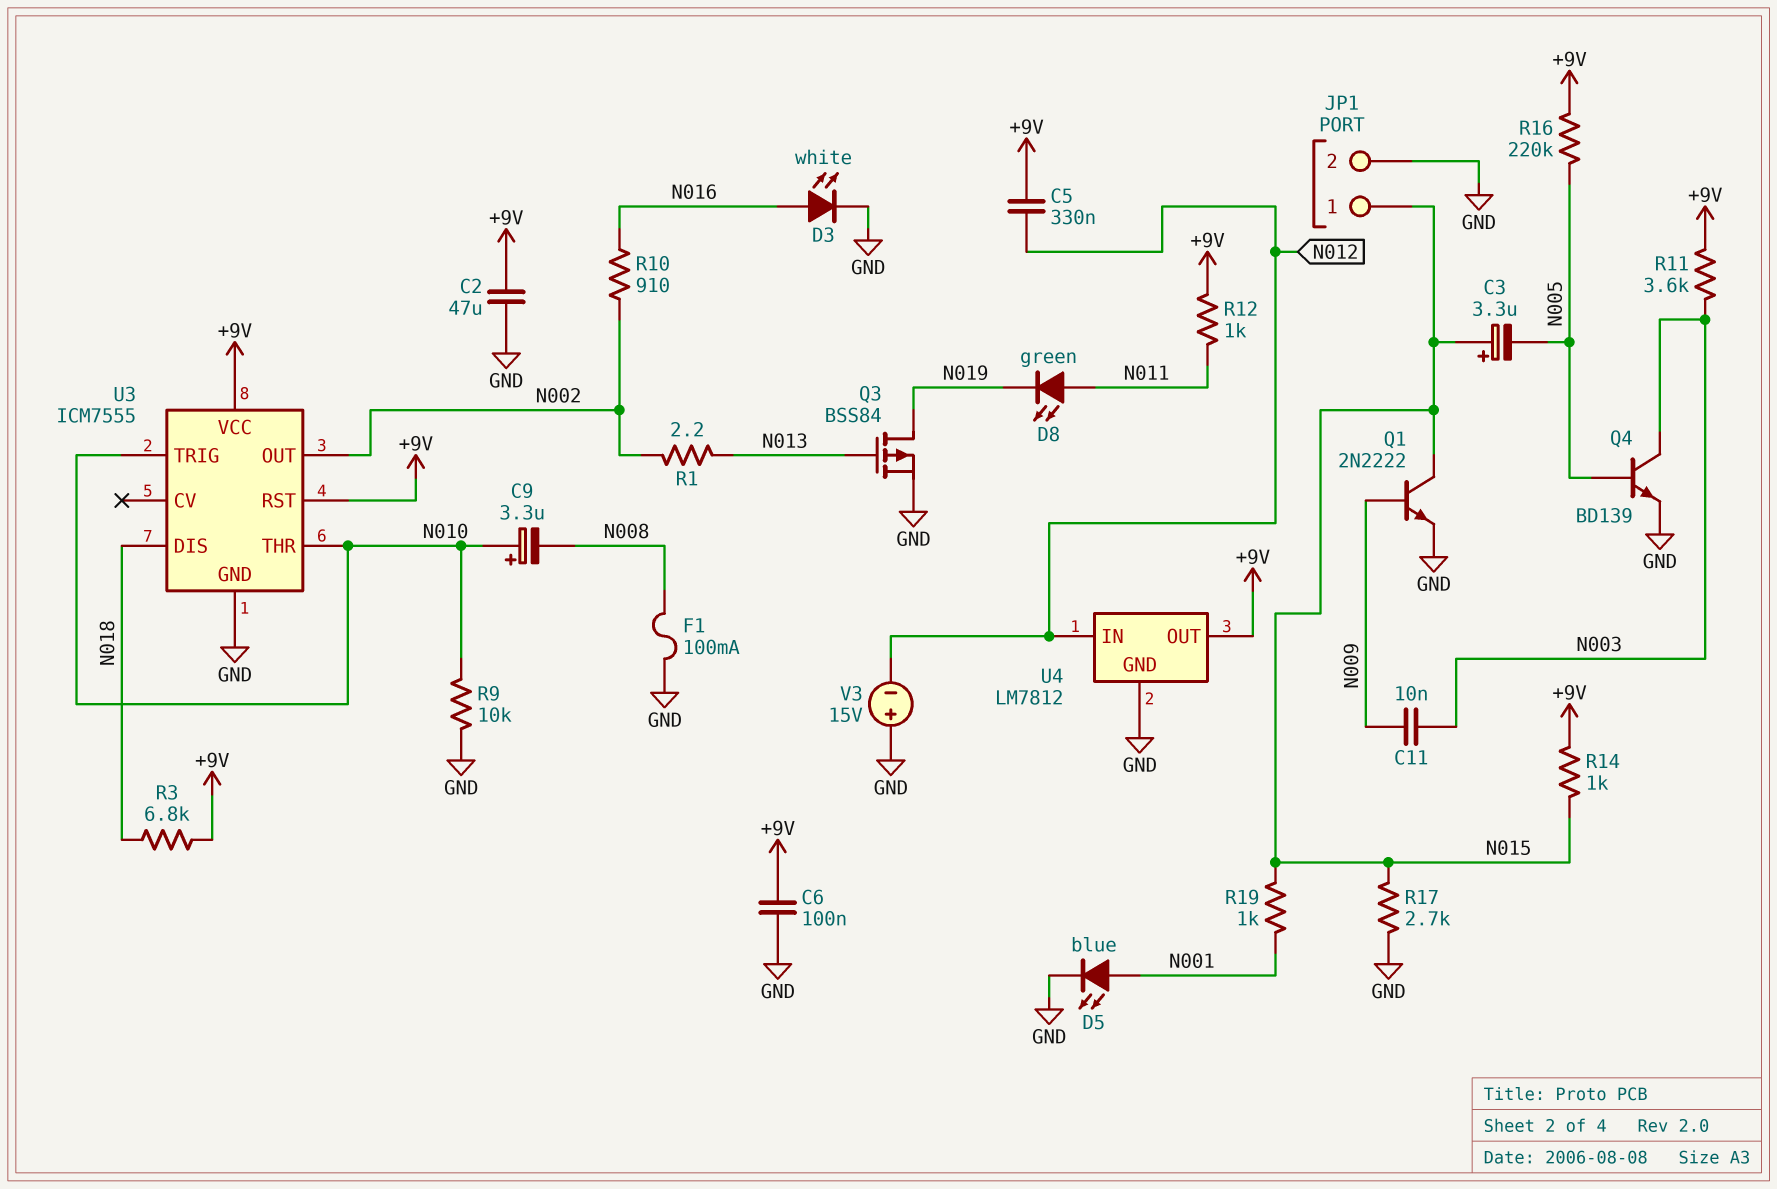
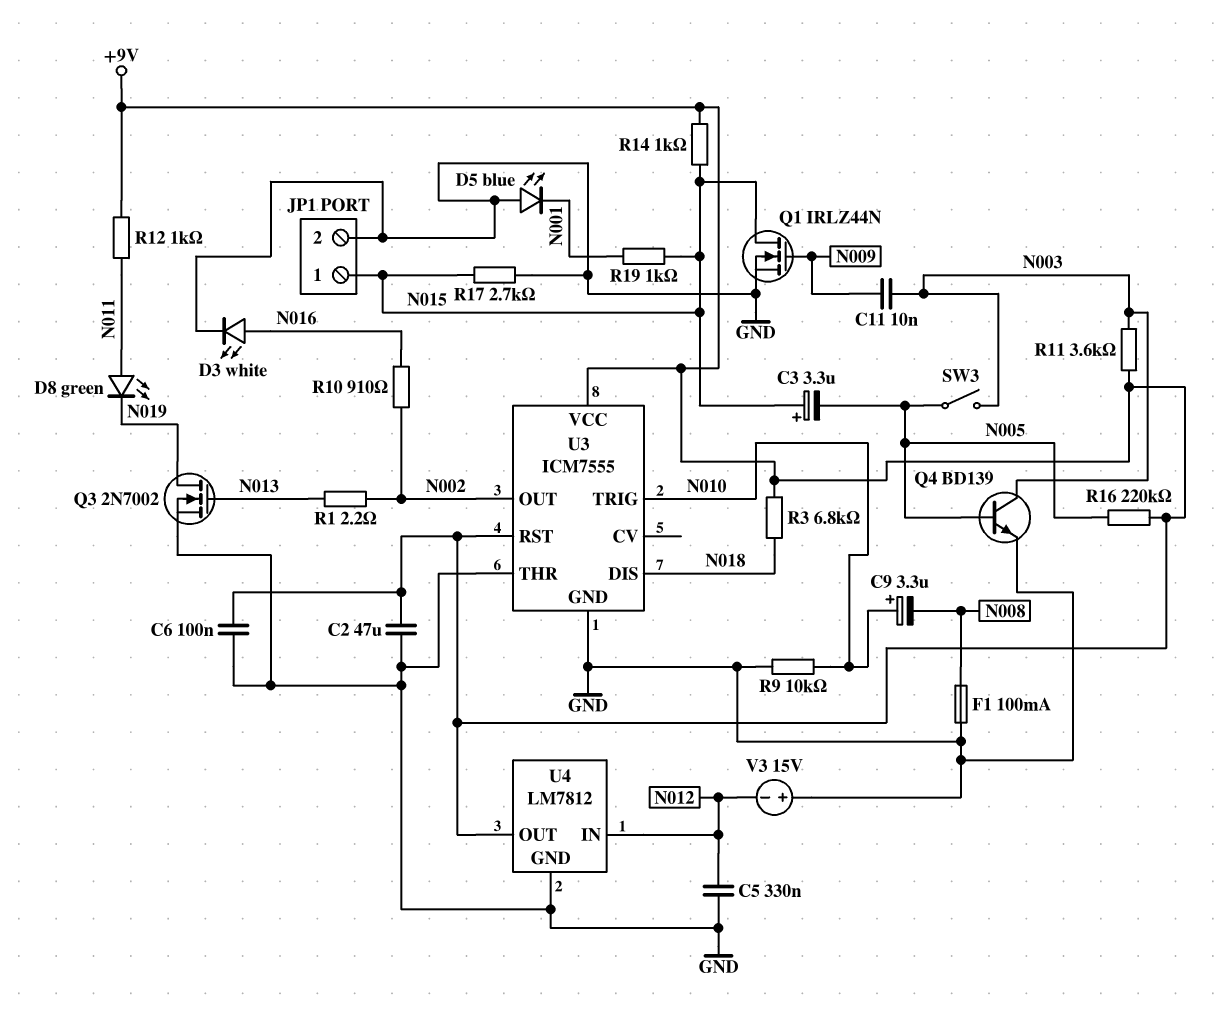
C5: 330nF (+9V, N012) -> 330nF (GND, N012)
D5: LED blue (A N001, K GND) -> LED blue (A GND, K N001)
Q1: NPN 2N2222 (B N009, C N015, E GND) -> NMOS IRLZ44N (G N009, D N015, S GND)
Q3: PMOS BSS84 (G N013, D N019, S GND) -> NMOS 2N7002 (G N013, D N019, S GND)
SW3: none -> switch (N003, N005)
U3 pin THR: N010 -> GND

